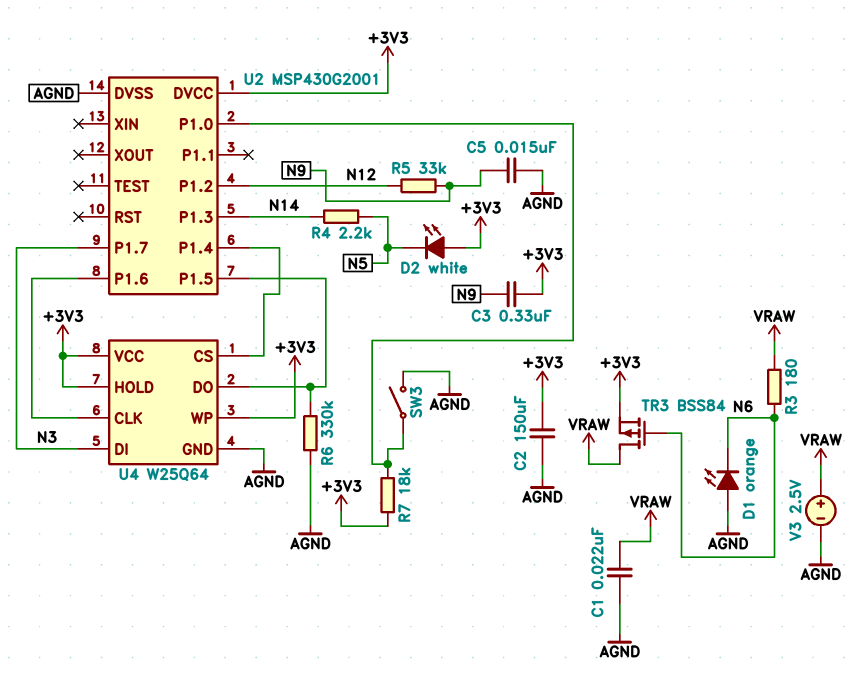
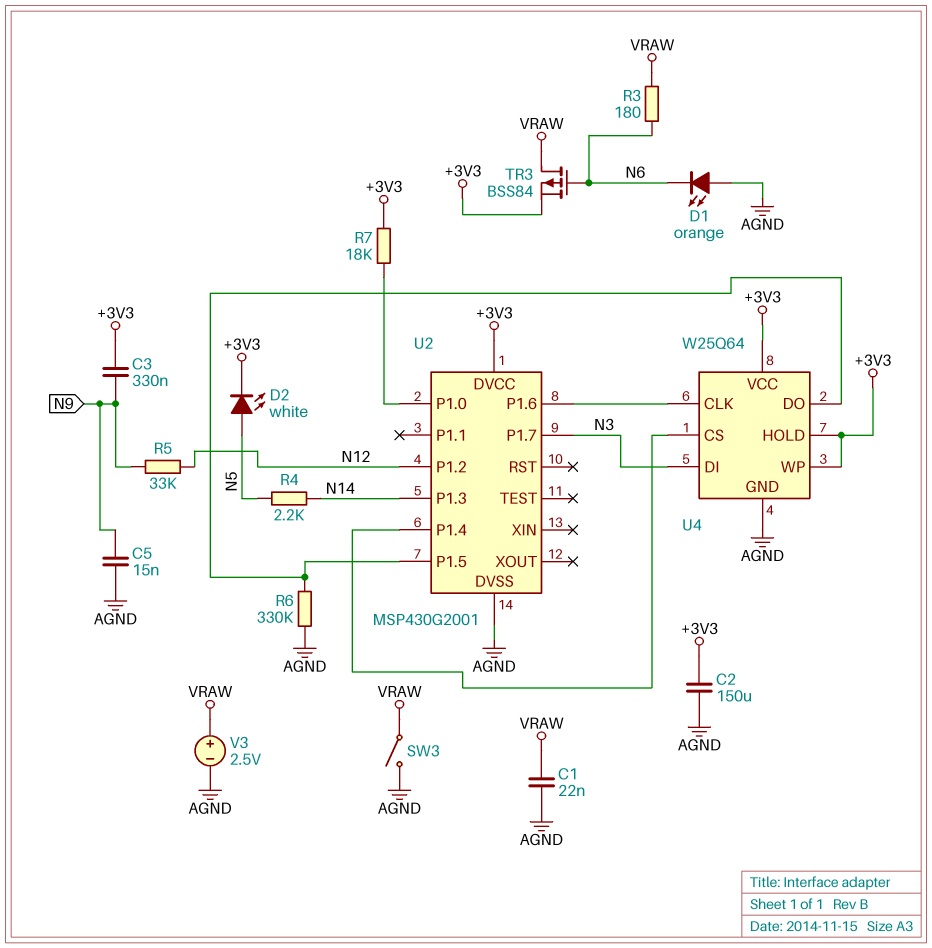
D2: LED white (A +3V3, K N5) -> LED white (A N5, K +3V3)
SW3: switch (AGND, U2/P1.0) -> switch (AGND, VRAW)

